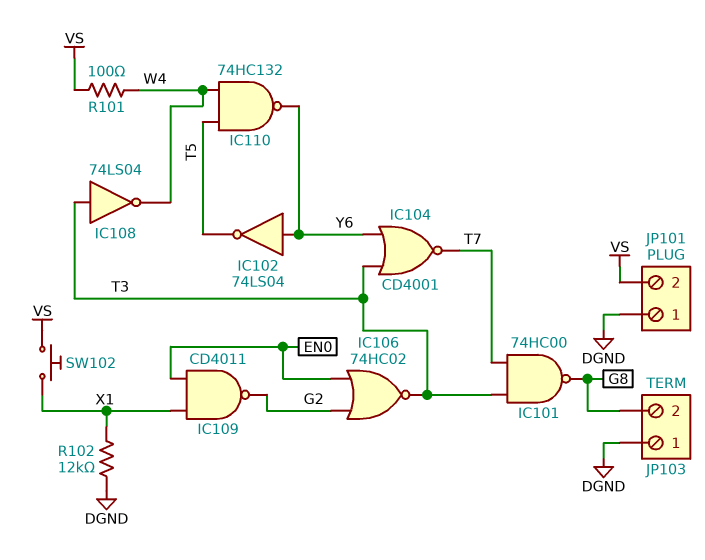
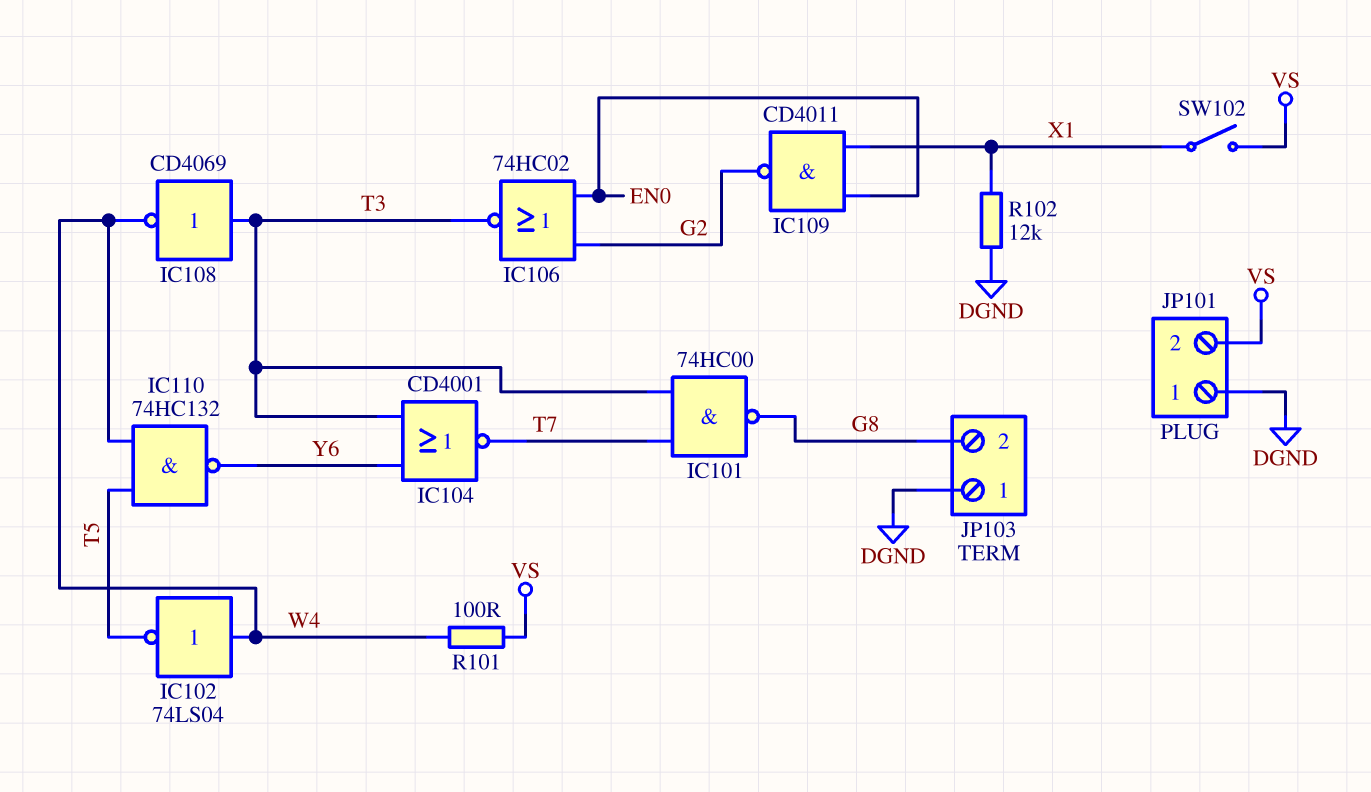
IC102: NOT 74LS04 (in Y6, out T5) -> NOT 74LS04 (in W4, out T5)
IC108: NOT 74LS04 (in T3, out W4) -> NOT CD4069 (in T3, out W4)
SW102: button (VS, X1) -> switch (VS, X1)

